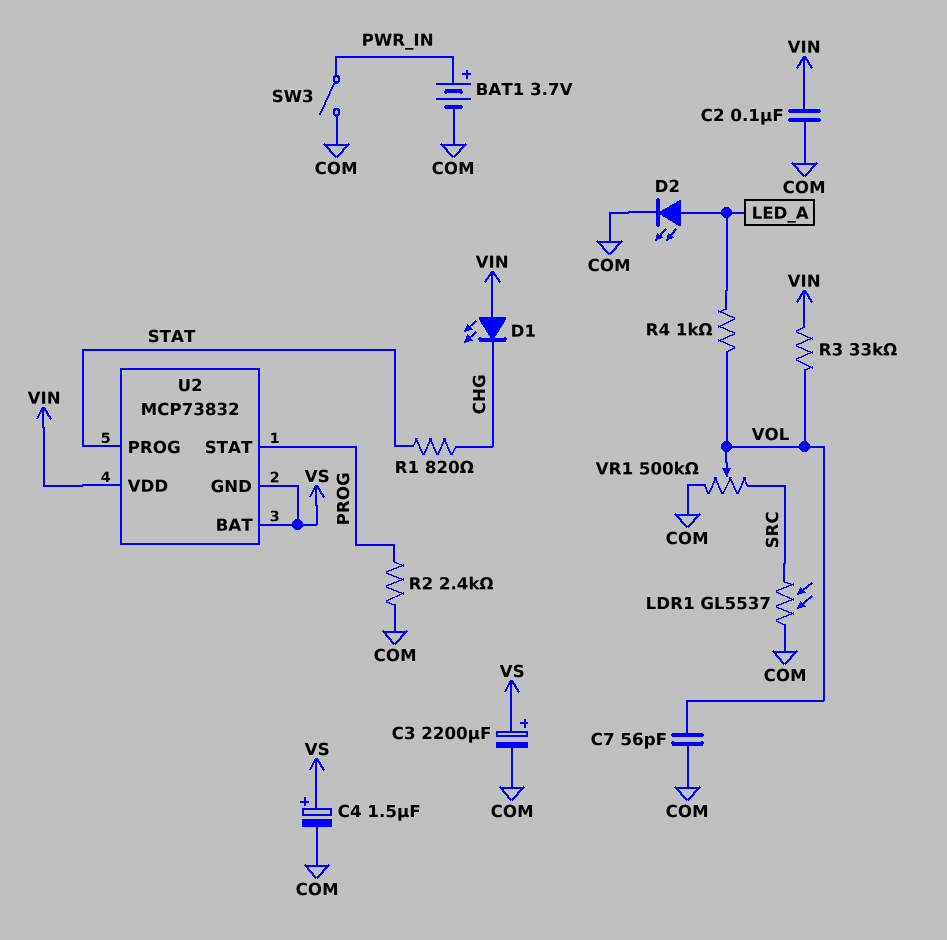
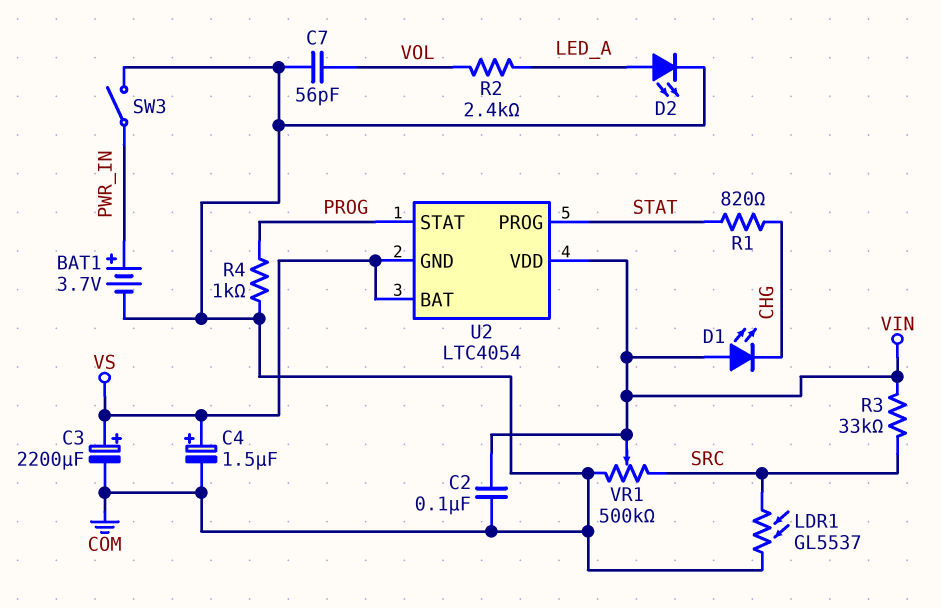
R2: 2.4k (COM, PROG) -> 2.4k (LED_A, VOL)
R3: 33k (VIN, VOL) -> 33k (SRC, VIN)
R4: 1k (LED_A, VOL) -> 1k (COM, PROG)
U2: MCP73832 -> LTC4054
VR1: 500k (COM, SRC, wiper VOL) -> 500k (COM, SRC, wiper VIN)

